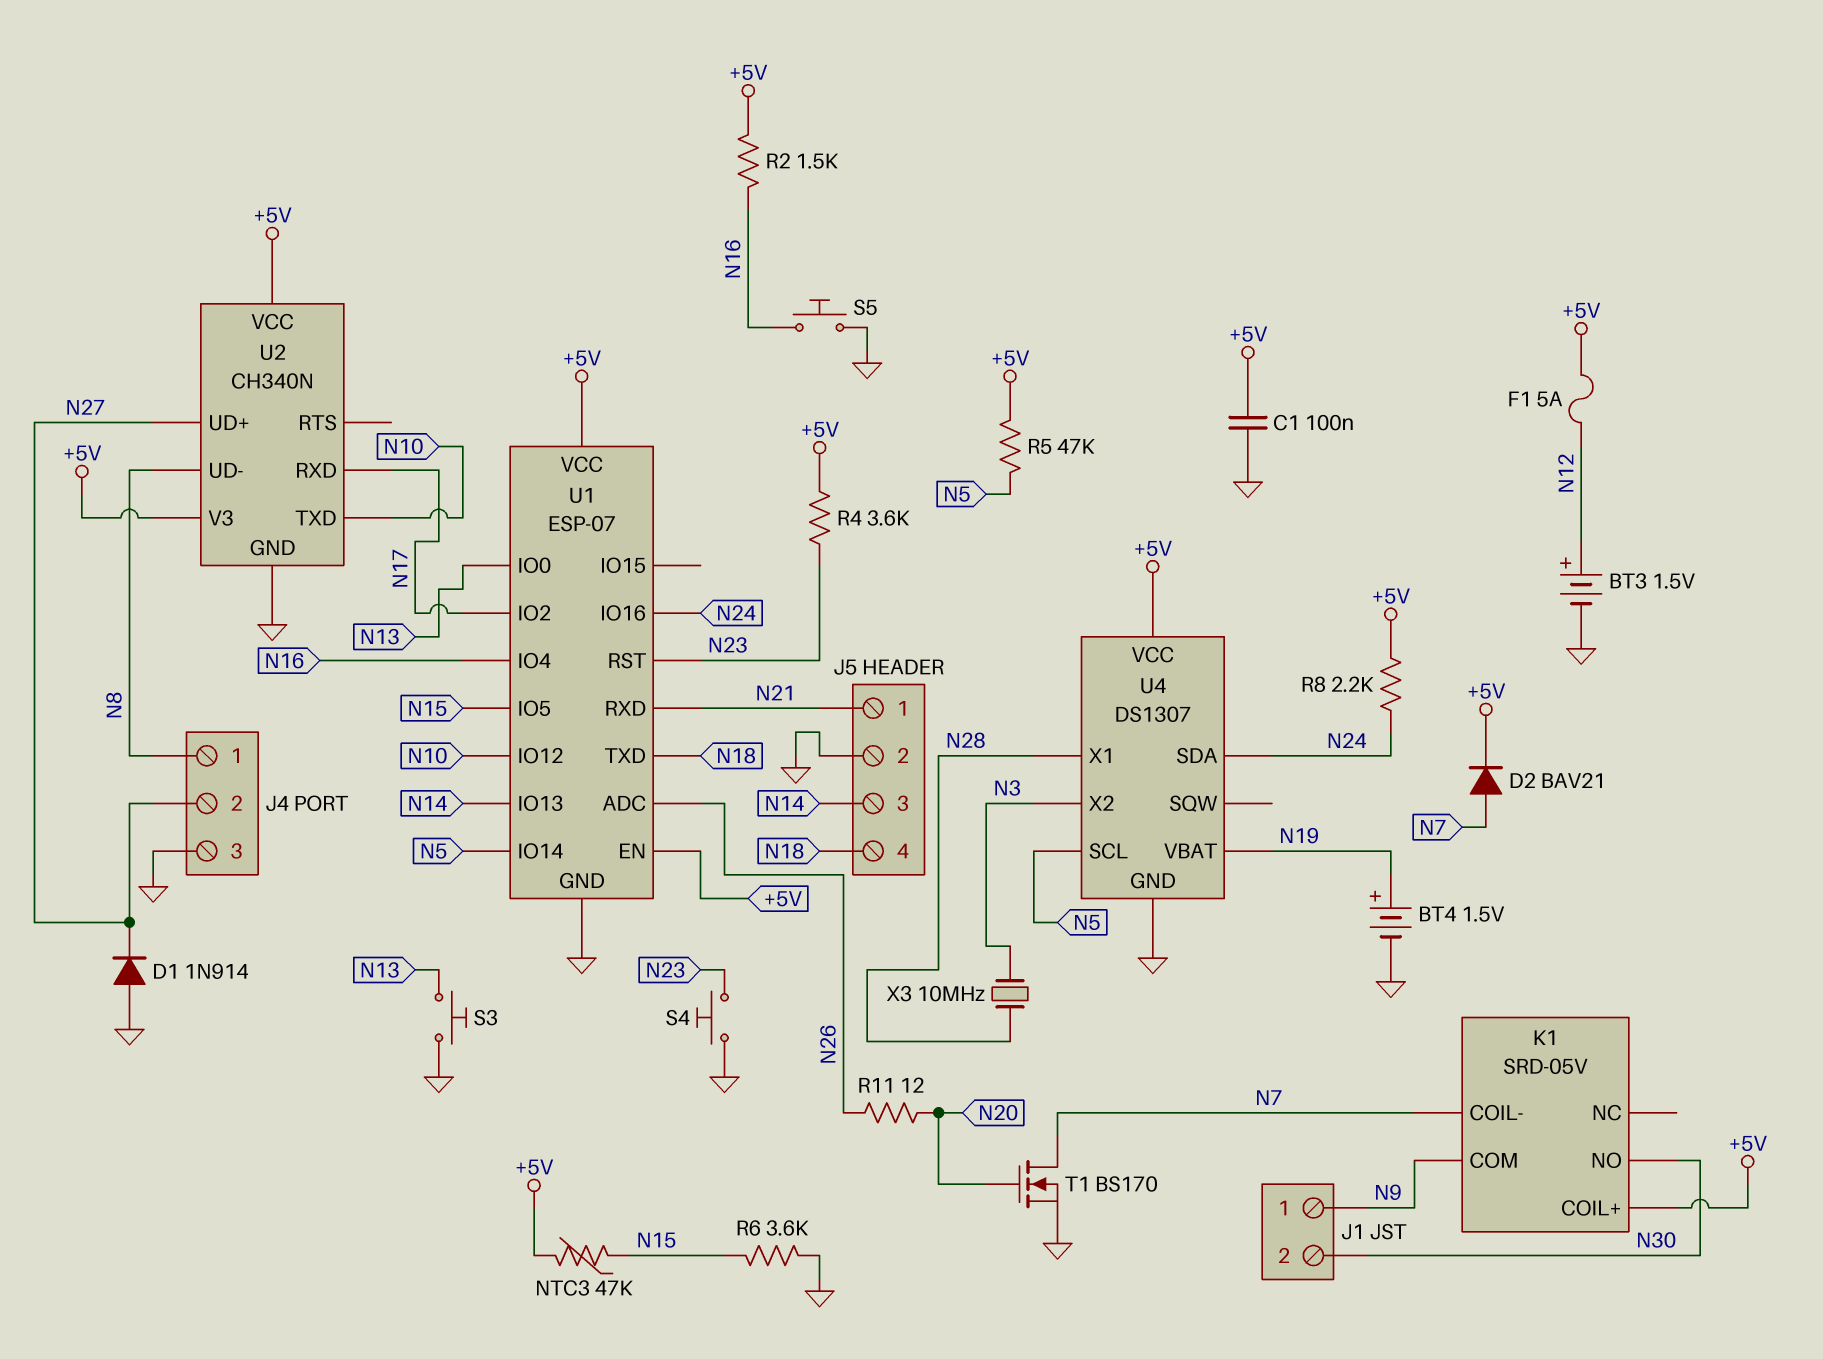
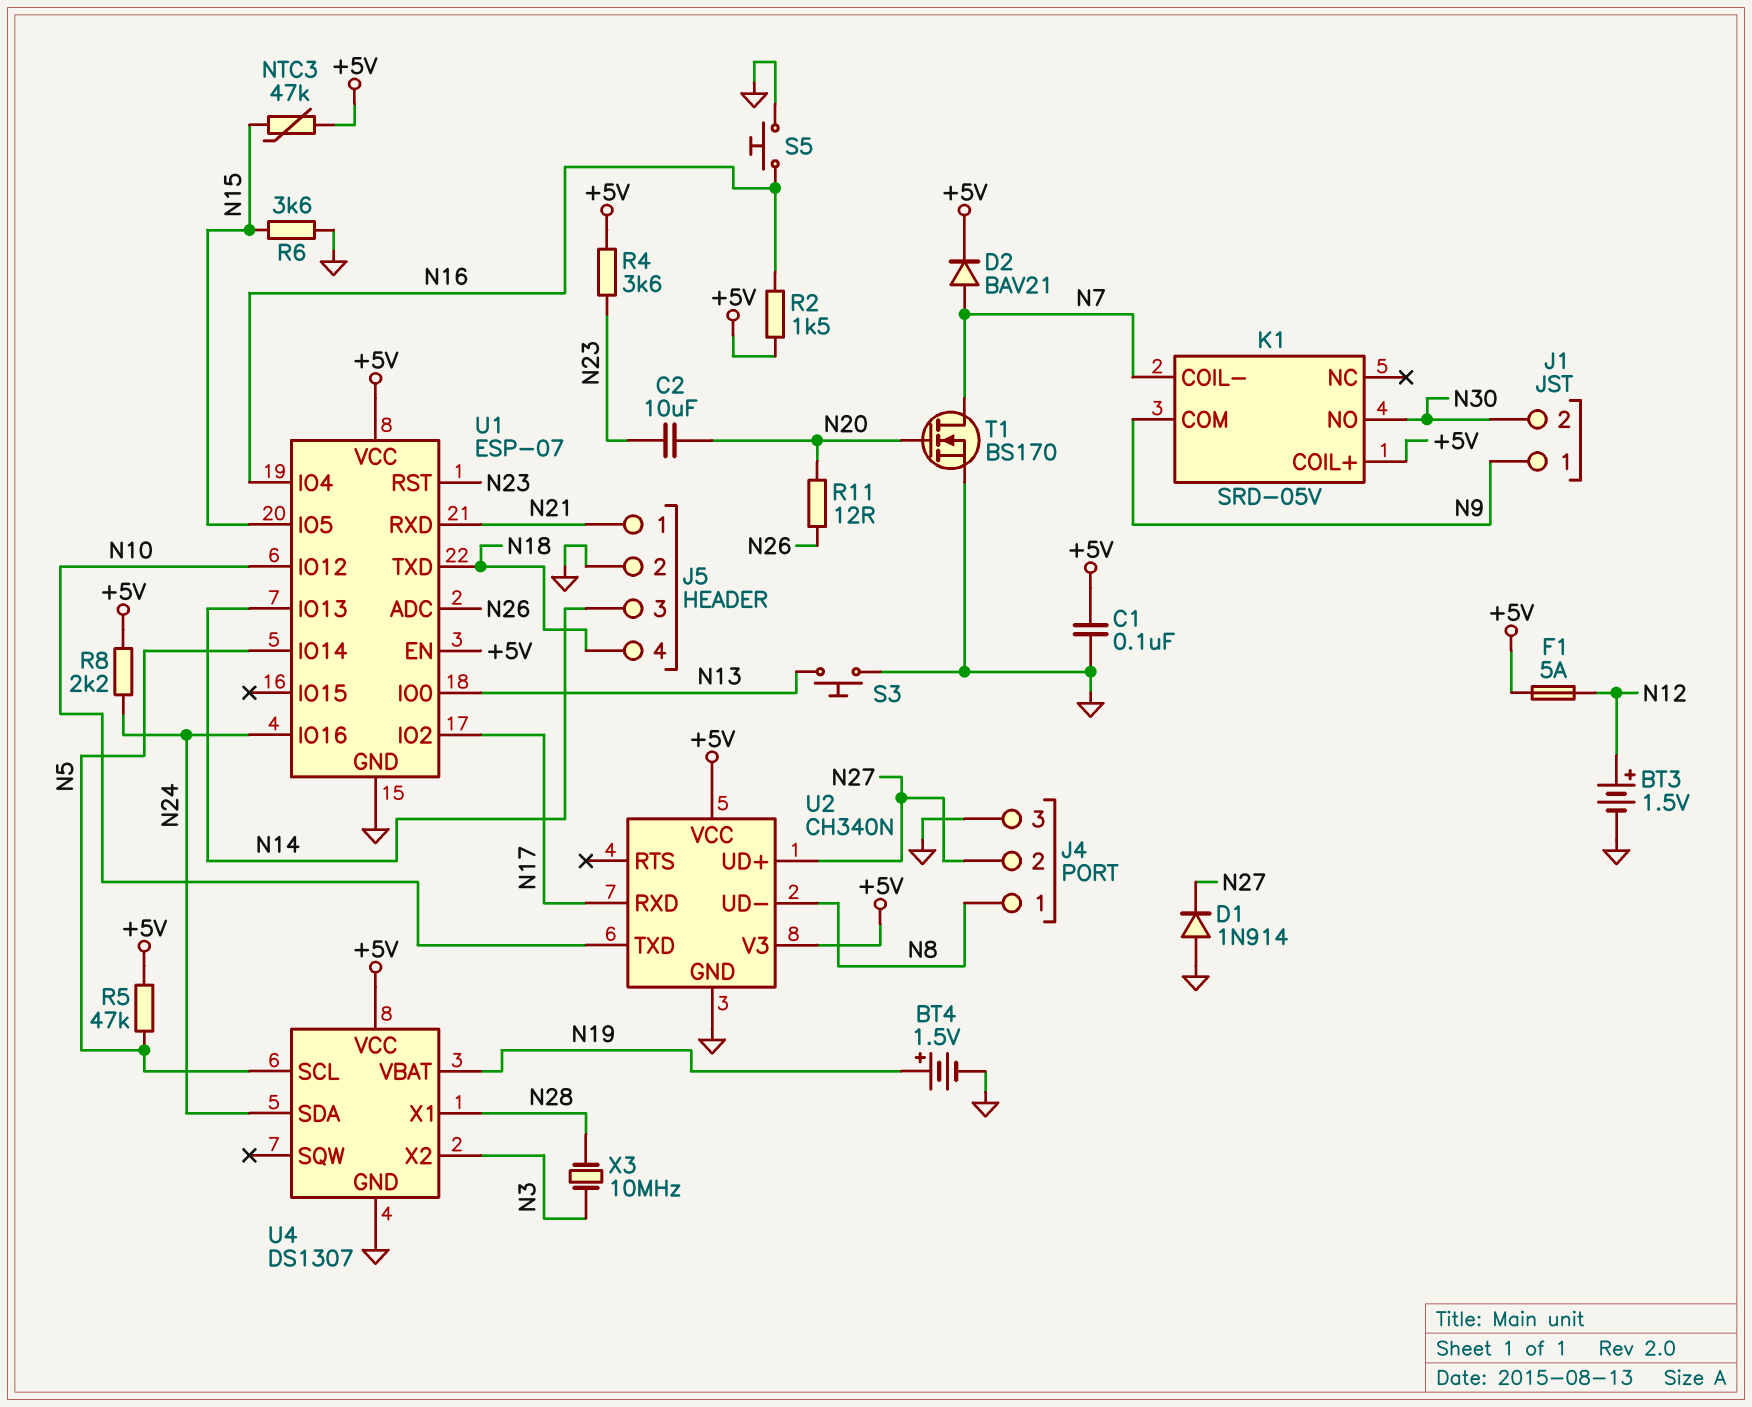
C2: none -> 10uF (N20, N23)
S4: button (GND, N23) -> none

